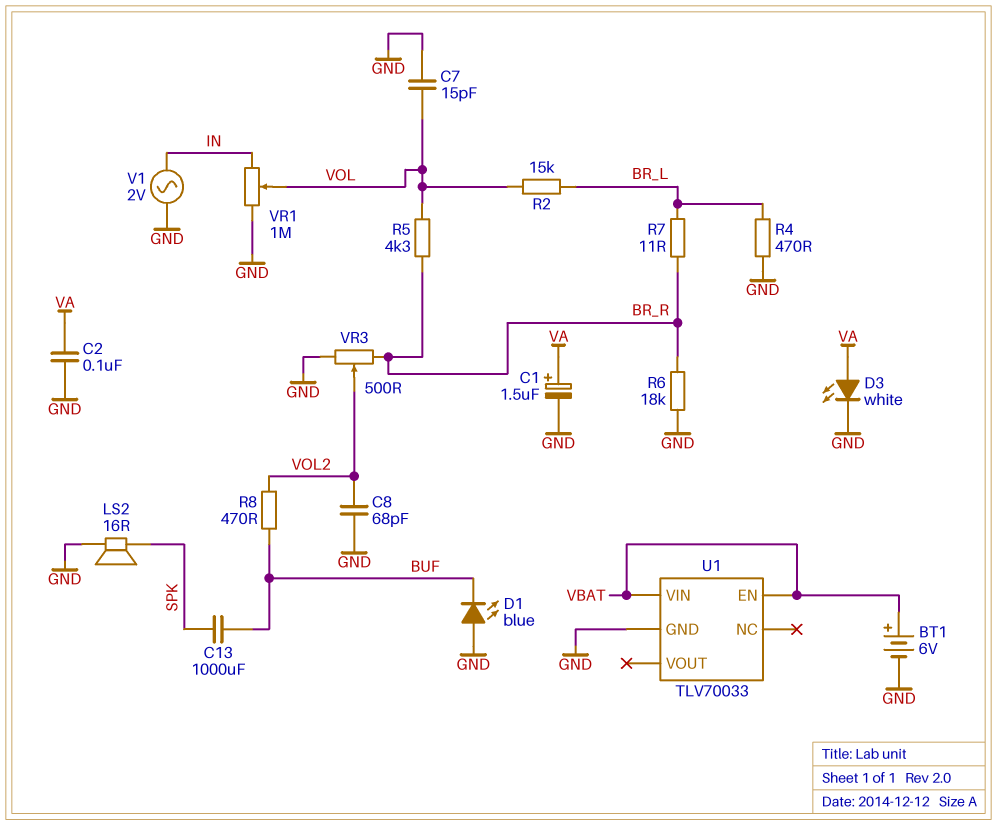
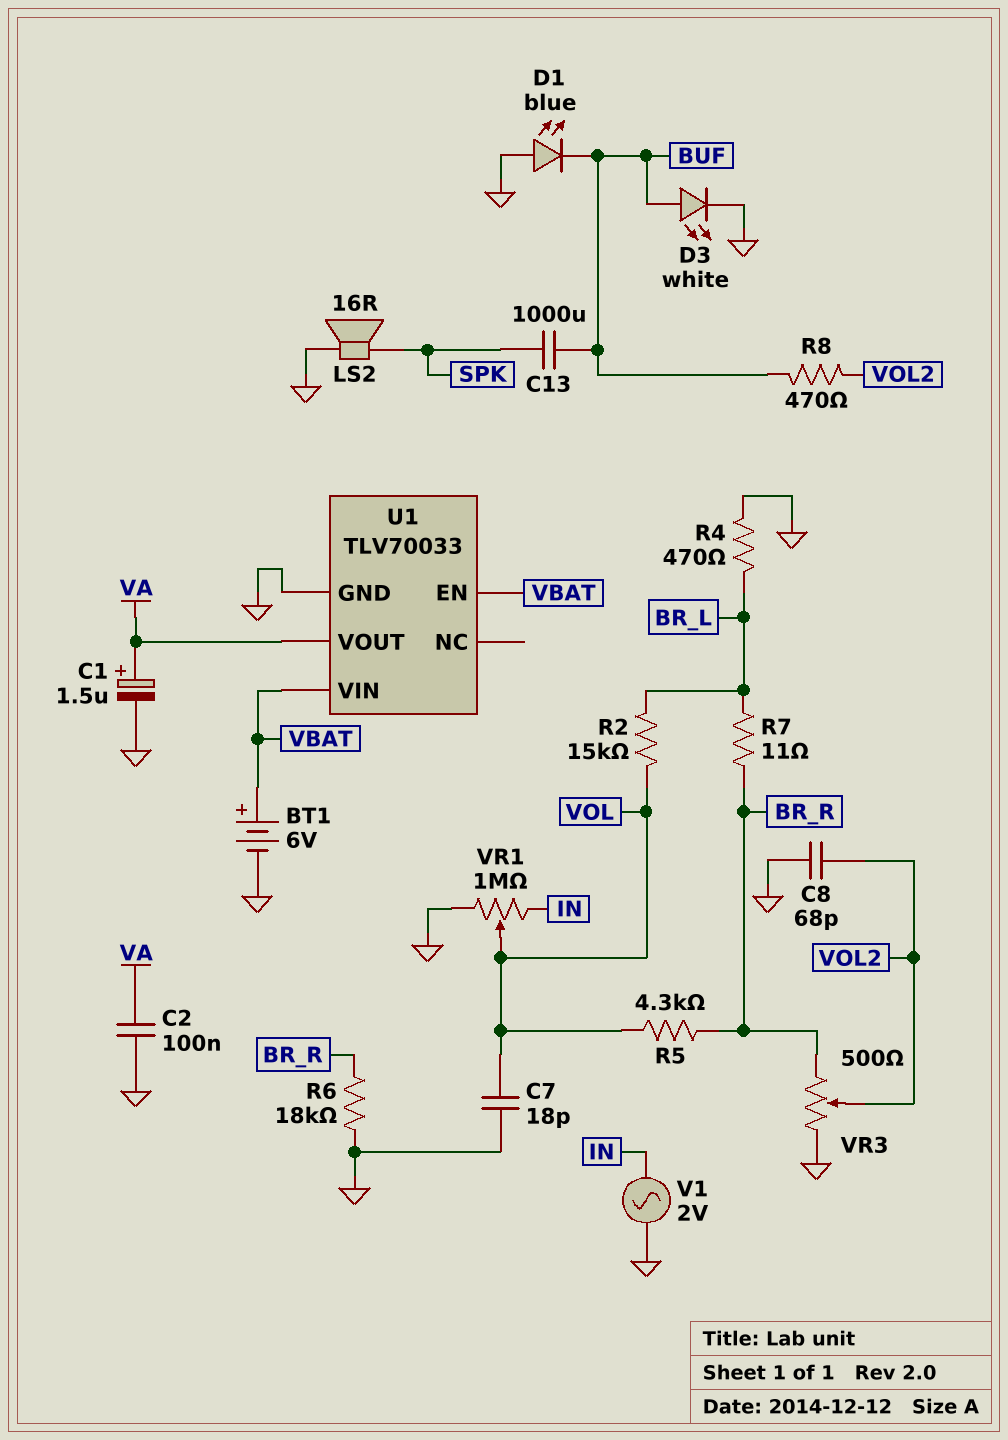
C7: 15pF (GND, VOL) -> 18pF (GND, VOL)
D3: LED white (A VA, K GND) -> LED white (A BUF, K GND)
U1 pin VOUT: none -> VA

